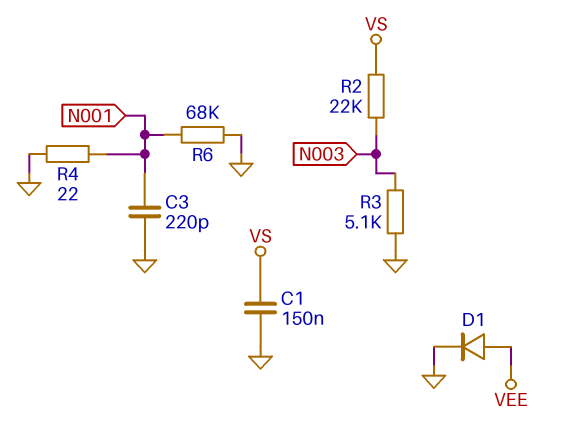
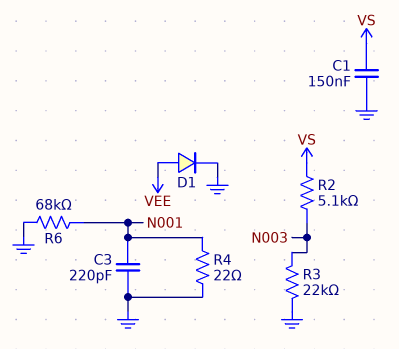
R2: 22k (N003, VS) -> 5.1k (N003, VS)
R3: 5.1k (GND, N003) -> 22k (GND, N003)

